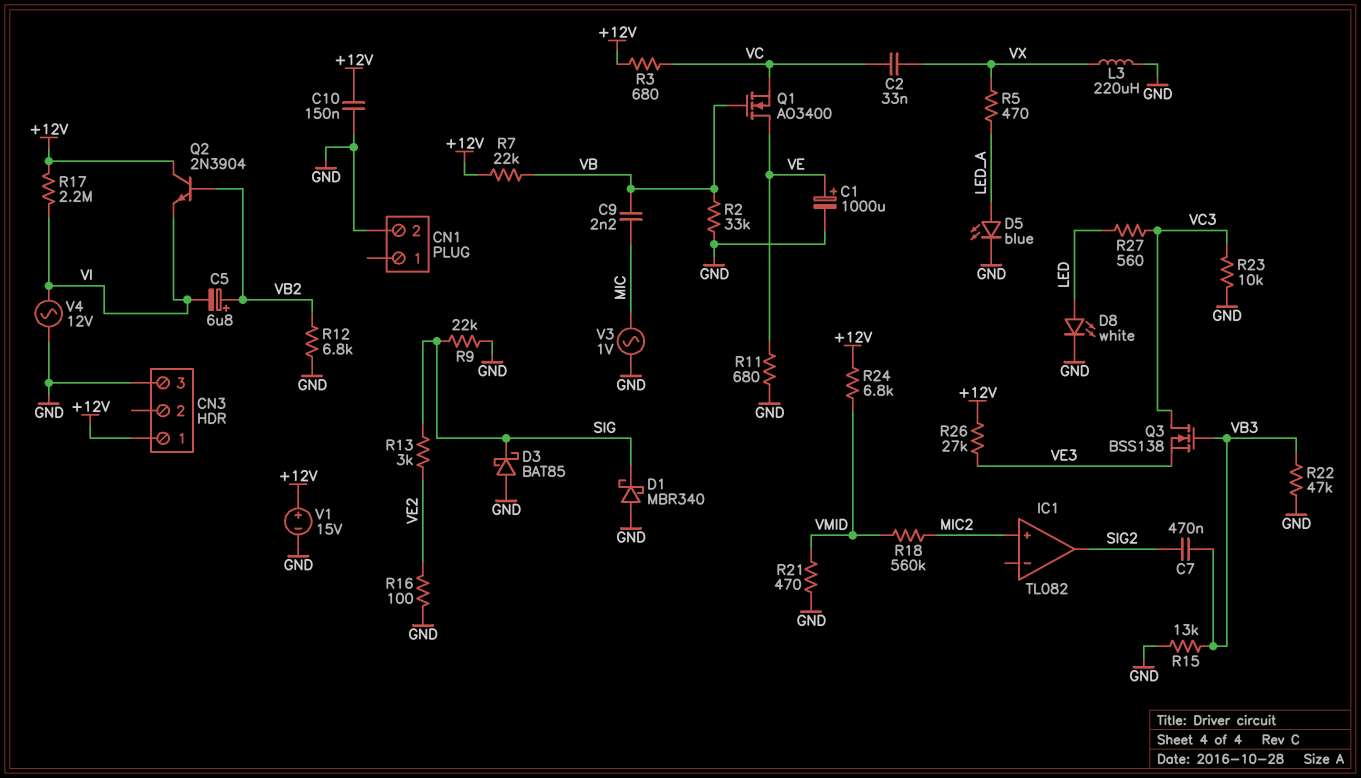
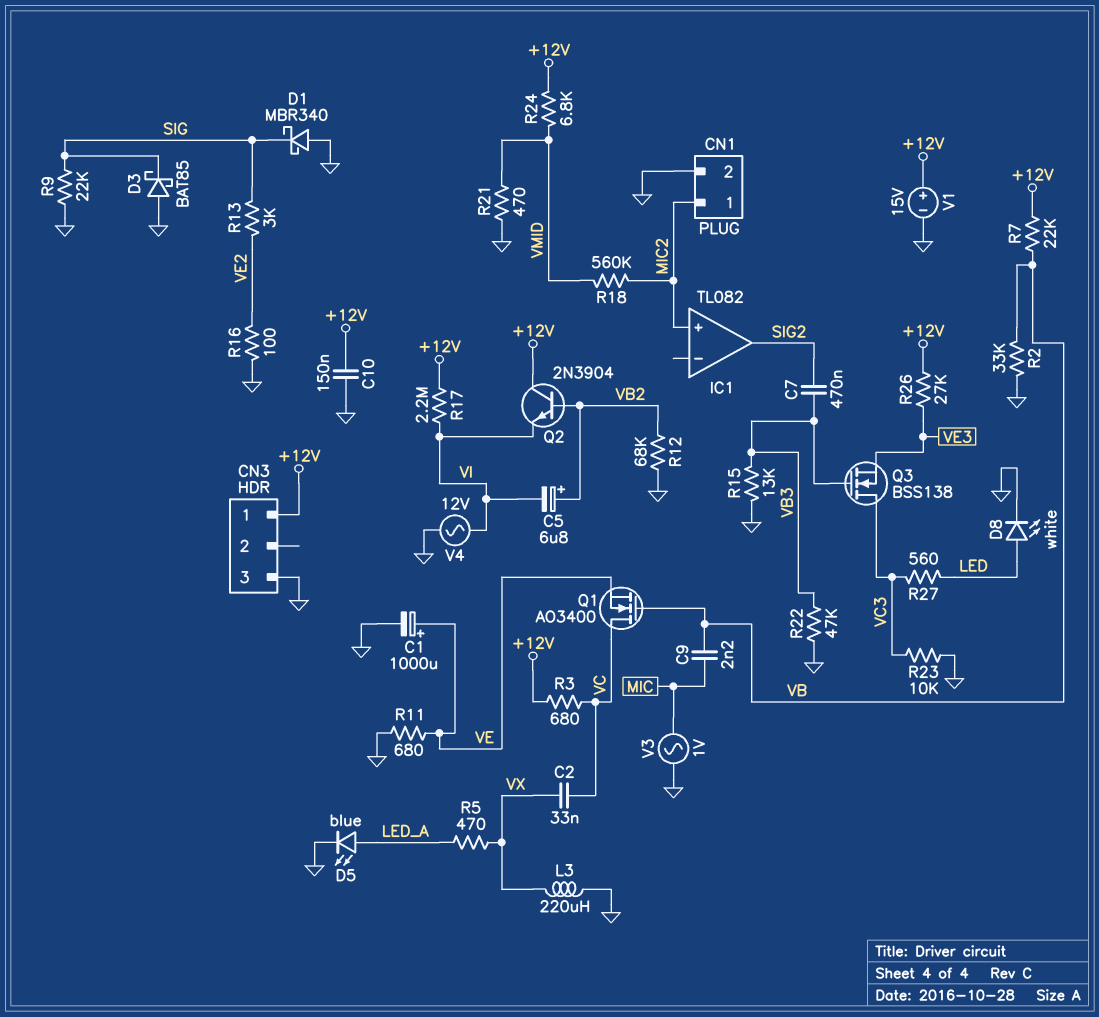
CN1 pin 1: none -> MIC2
Q1: NMOS AO3400 (G VB, D VE, S VC) -> NMOS AO3400 (G VB, D VC, S VE)
R12: 6.8k (GND, VB2) -> 68k (GND, VB2)

